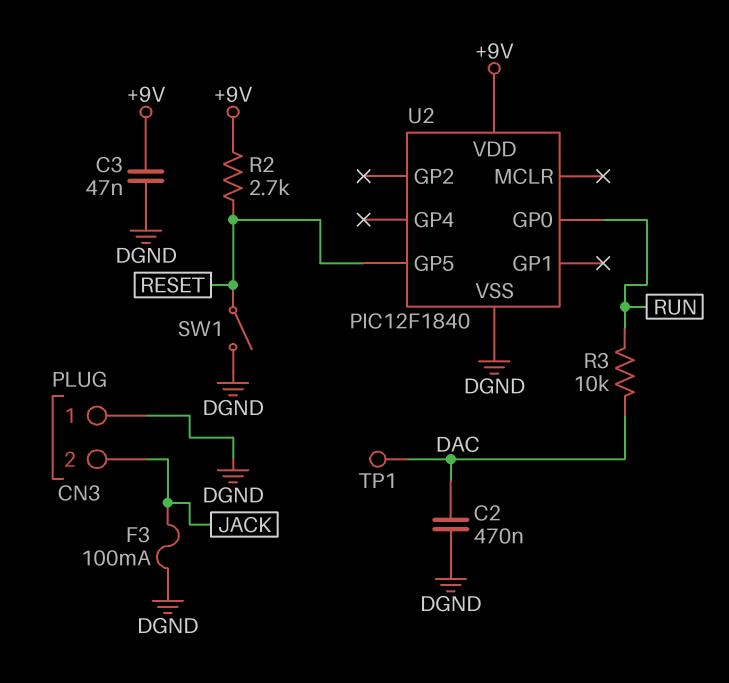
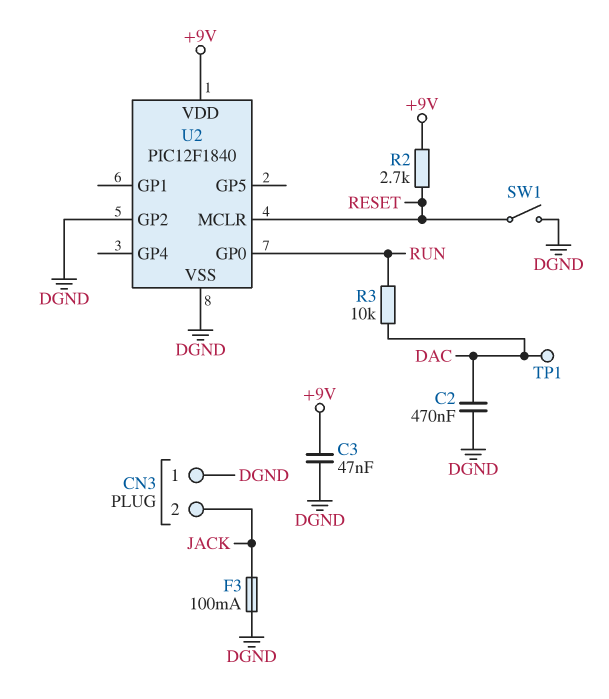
U2 pin GP2: none -> DGND
U2 pin GP5: RESET -> none
U2 pin MCLR: none -> RESET

